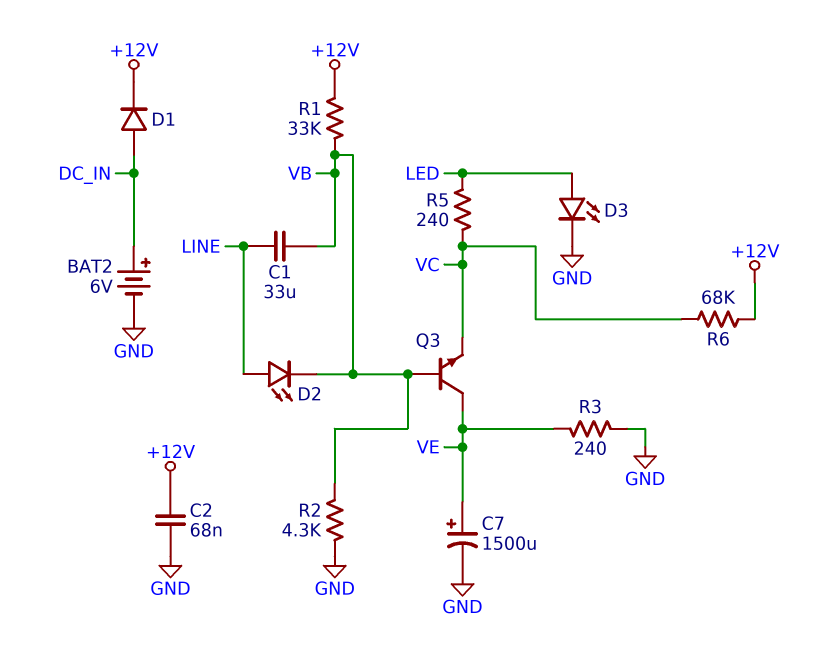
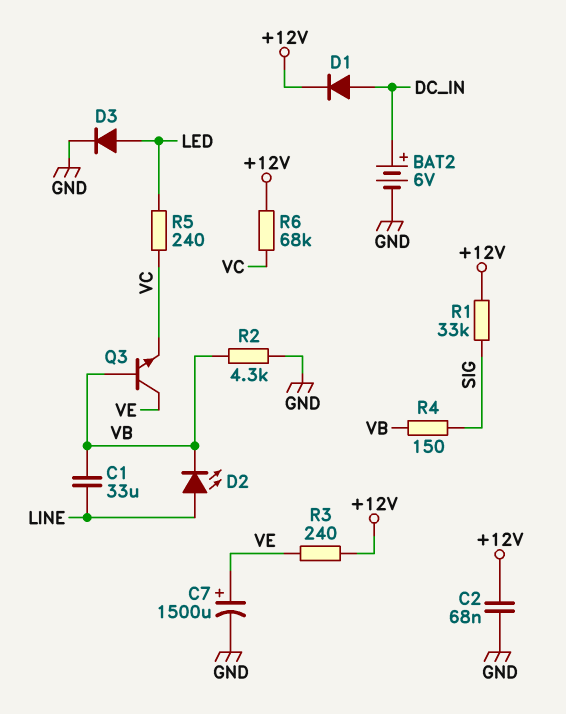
D3: LED (A LED, K GND) -> diode (A LED, K GND)
R1: 33k (+12V, VB) -> 33k (+12V, SIG)
R3: 240 (GND, VE) -> 240 (+12V, VE)
R4: none -> 150 (SIG, VB)

